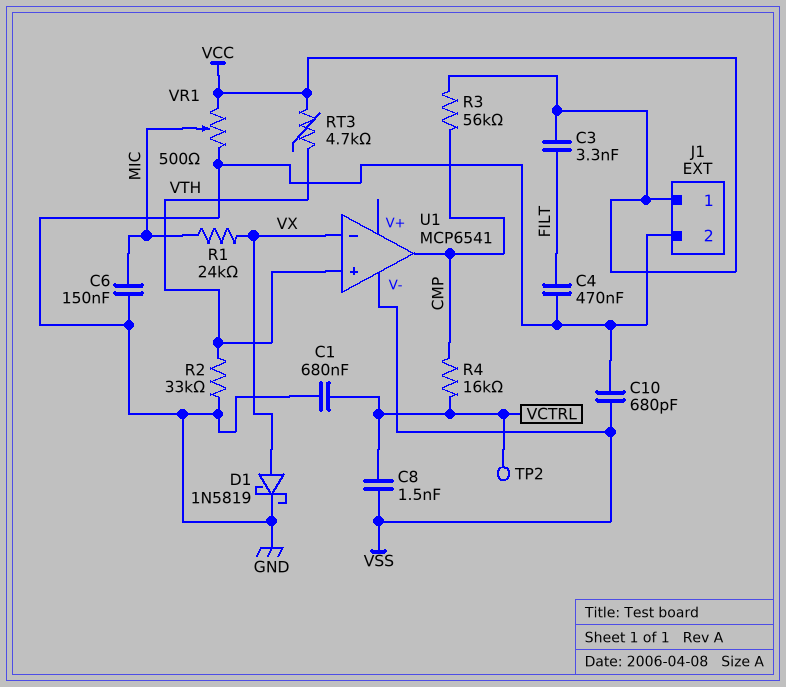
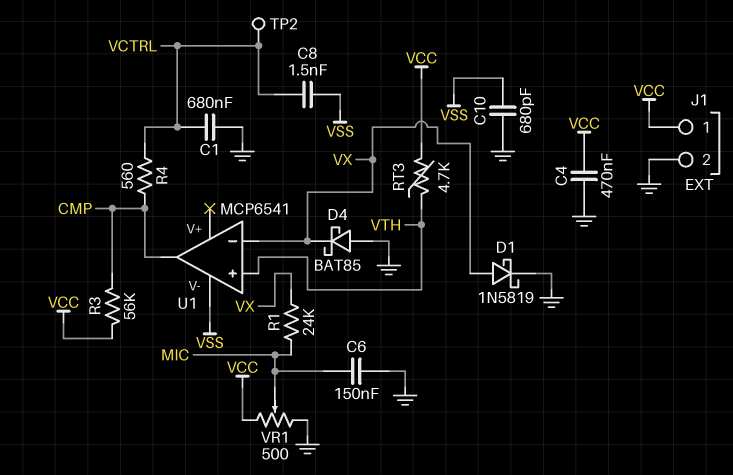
C3: 3.3nF (FILT, VCC) -> none
C4: 470nF (FILT, GND) -> 470nF (GND, VCC)
D4: none -> schottky BAT85 (A GND, K VX)
R2: 33k (GND, VTH) -> none
R4: 16k (CMP, VCTRL) -> 560 (CMP, VCTRL)

